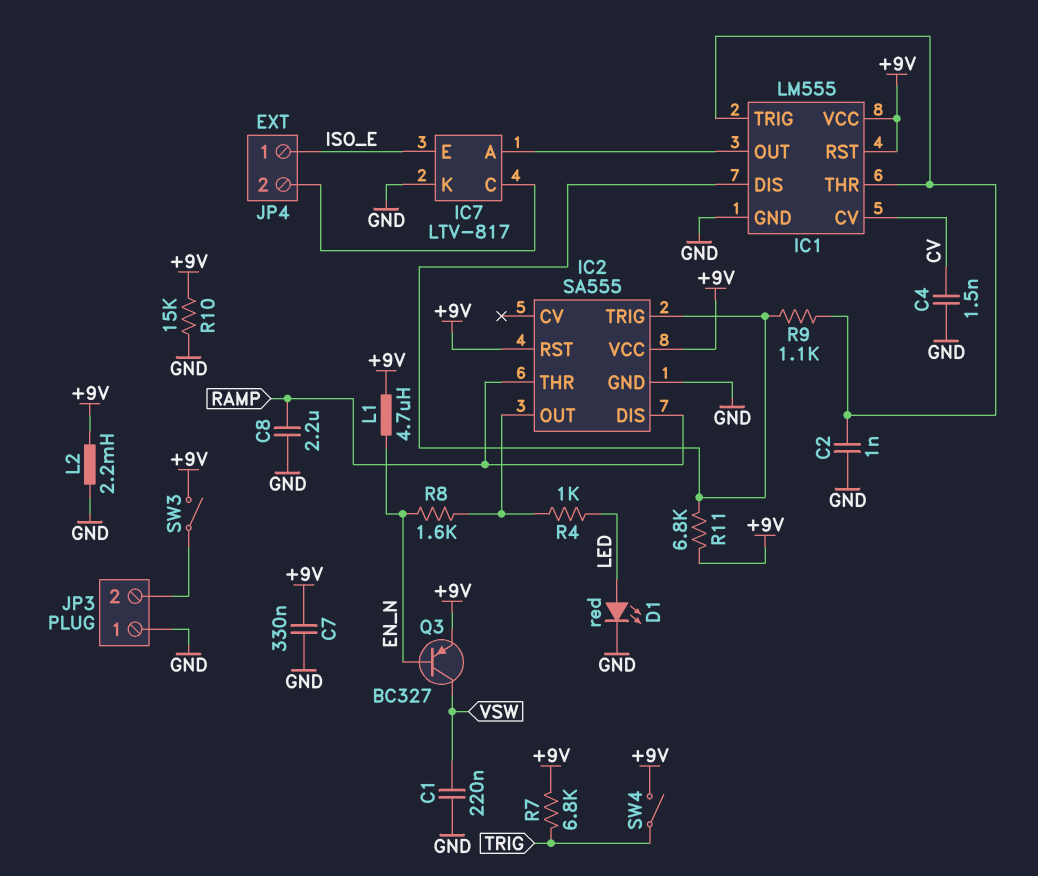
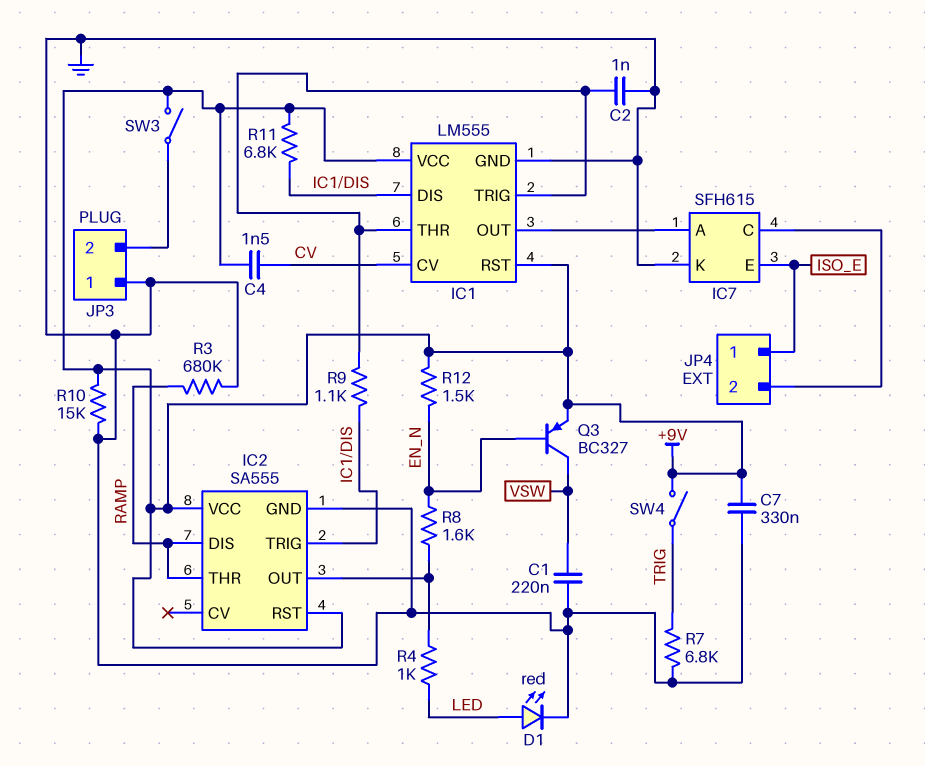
C4: 1.5nF (CV, GND) -> 1.5nF (+9V, CV)
C8: 2.2uF (GND, RAMP) -> none
IC7: LTV-817 -> SFH615
L1: 4.7uH (+9V, EN_N) -> none
L2: 2.2mH (+9V, GND) -> none
R3: none -> 680k (GND, RAMP)
R7: 6.8k (+9V, TRIG) -> 6.8k (GND, TRIG)
R12: none -> 1.5k (+9V, EN_N)

